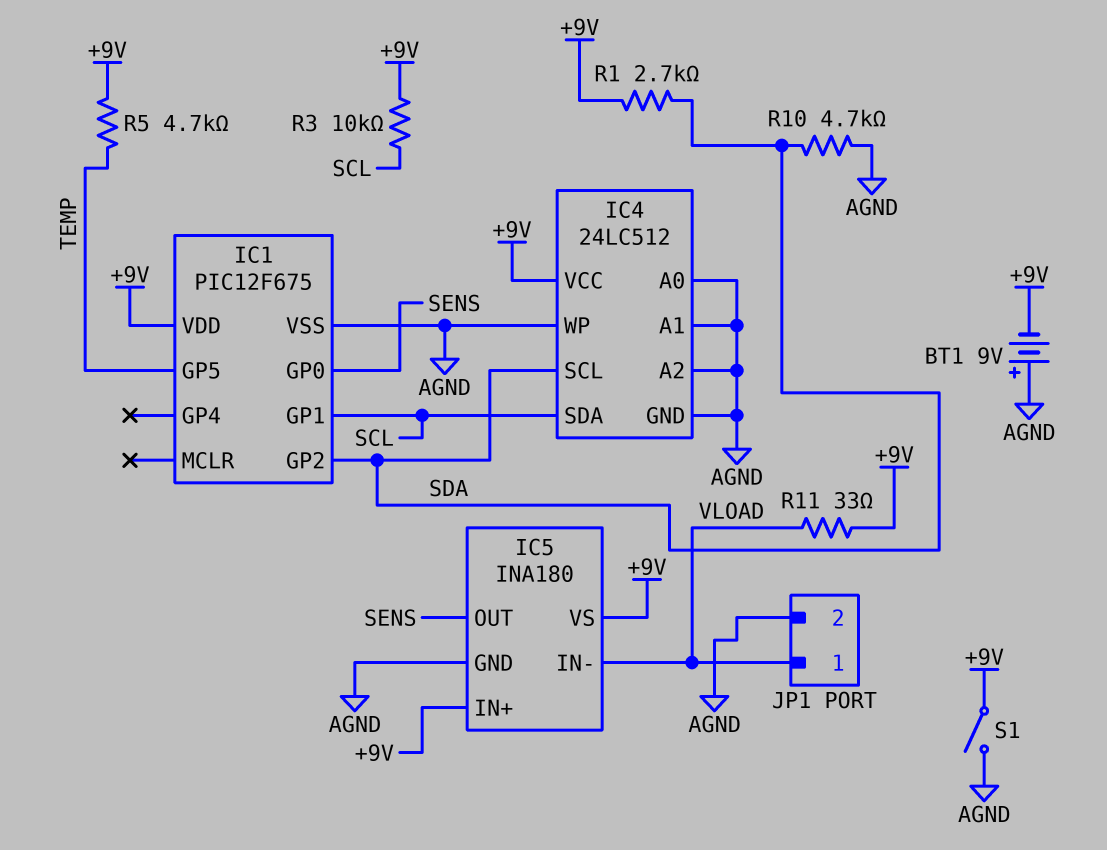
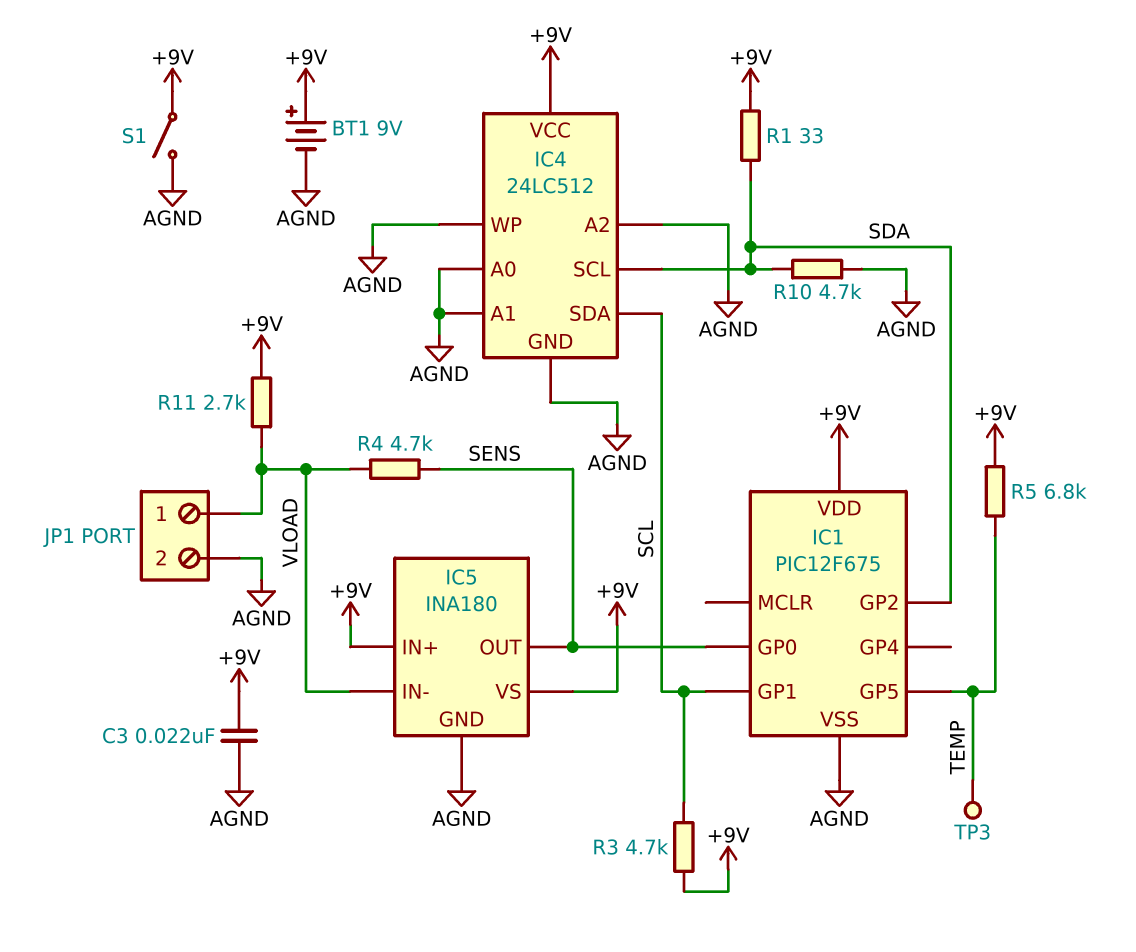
BT1: 9V (plus AGND, minus +9V) -> 9V (plus +9V, minus AGND)
C3: none -> 22nF (+9V, AGND)
R1: 2.7k (+9V, SDA) -> 33 (+9V, SDA)
R3: 10k (+9V, SCL) -> 4.7k (+9V, SCL)
R4: none -> 4.7k (SENS, VLOAD)
R5: 4.7k (+9V, TEMP) -> 6.8k (+9V, TEMP)
R11: 33 (+9V, VLOAD) -> 2.7k (+9V, VLOAD)
TP3: none -> test point (TEMP)

